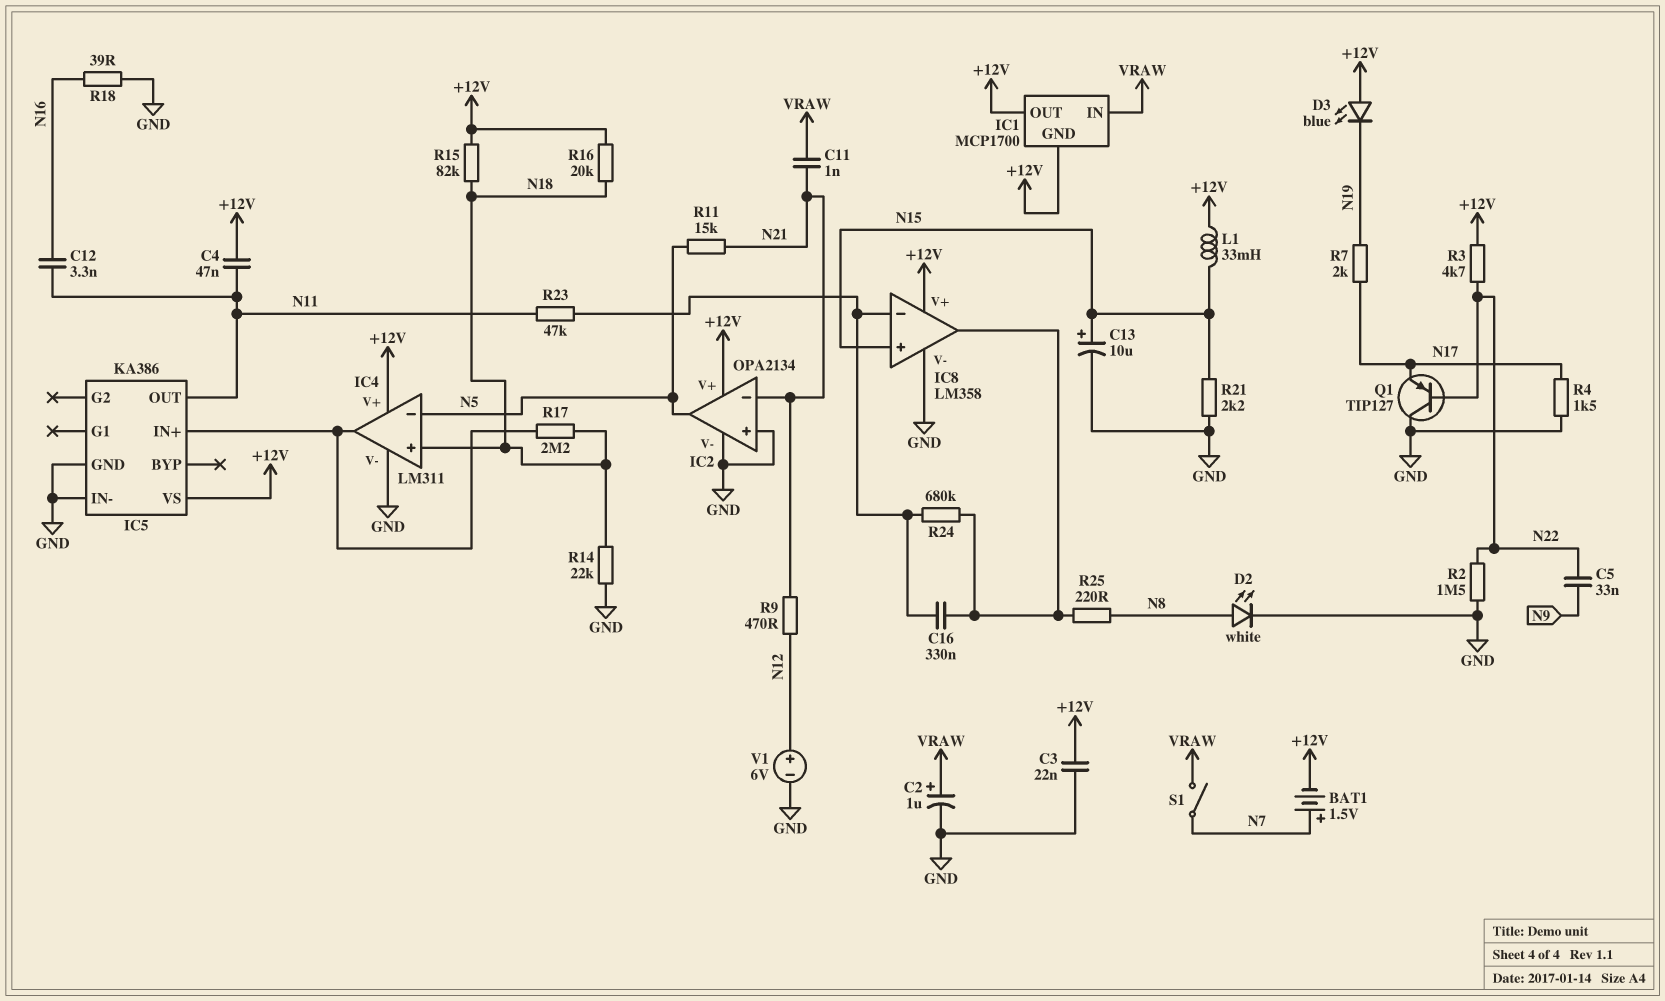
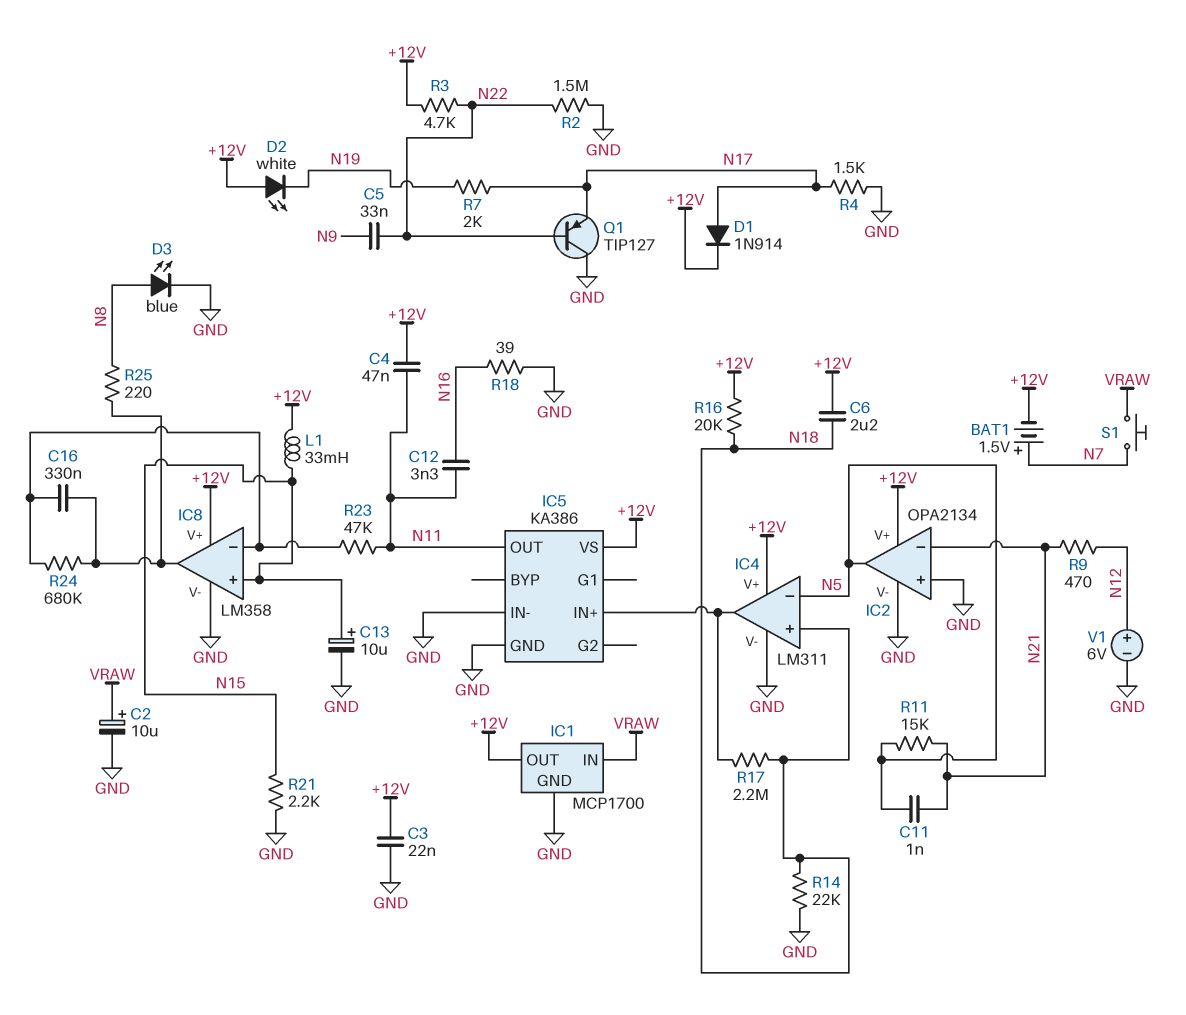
C2: 1uF (plus VRAW, minus GND) -> 10uF (plus VRAW, minus GND)
C6: none -> 2.2uF (+12V, N18)
C11: 1nF (N21, VRAW) -> 1nF (N5, N21)
D1: none -> diode 1N914 (A N17, K +12V)
D2: LED white (A N8, K GND) -> LED white (A +12V, K N19)
D3: LED blue (A +12V, K N19) -> LED blue (A N8, K GND)
IC1 pin GND: +12V -> GND
R15: 82k (+12V, N18) -> none
S1: switch (N7, VRAW) -> button (N7, VRAW)

